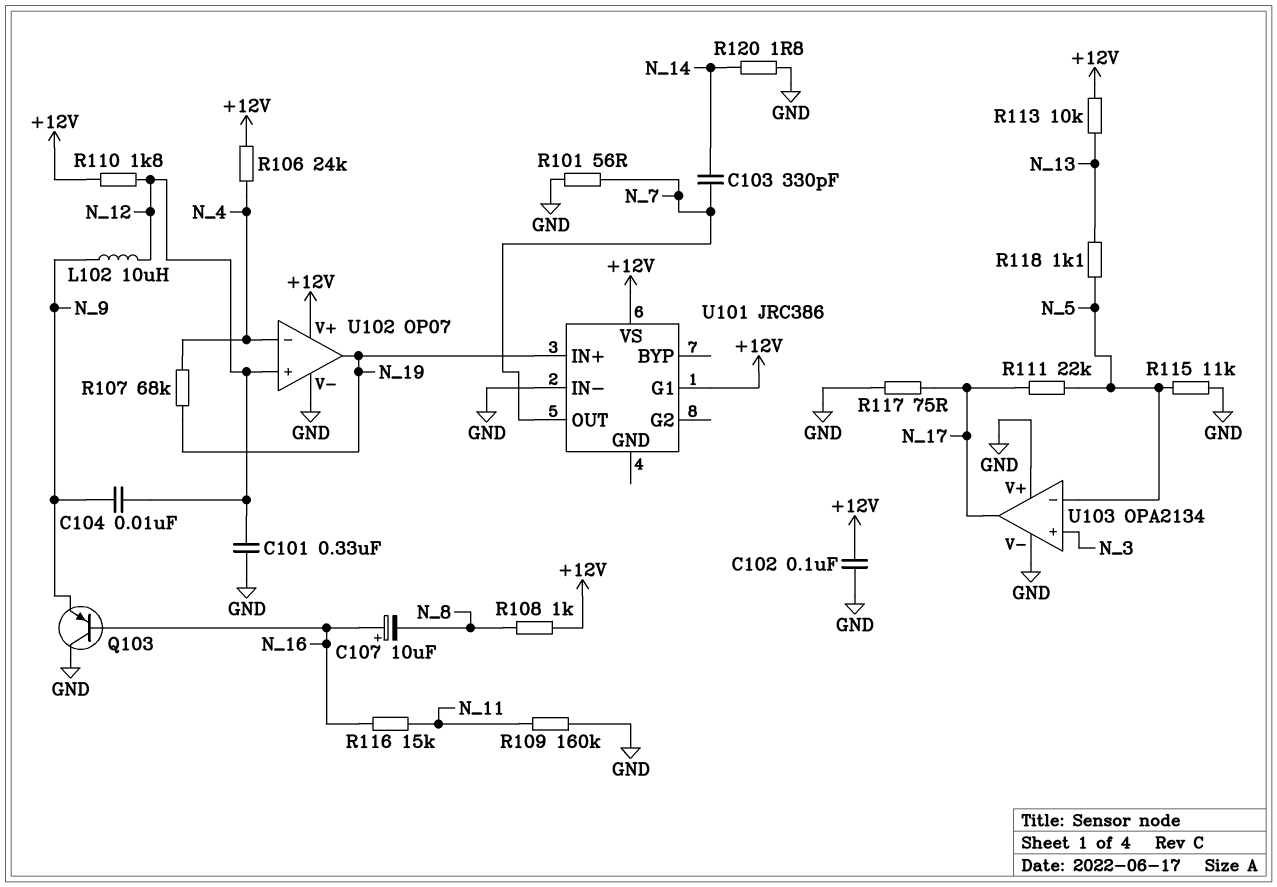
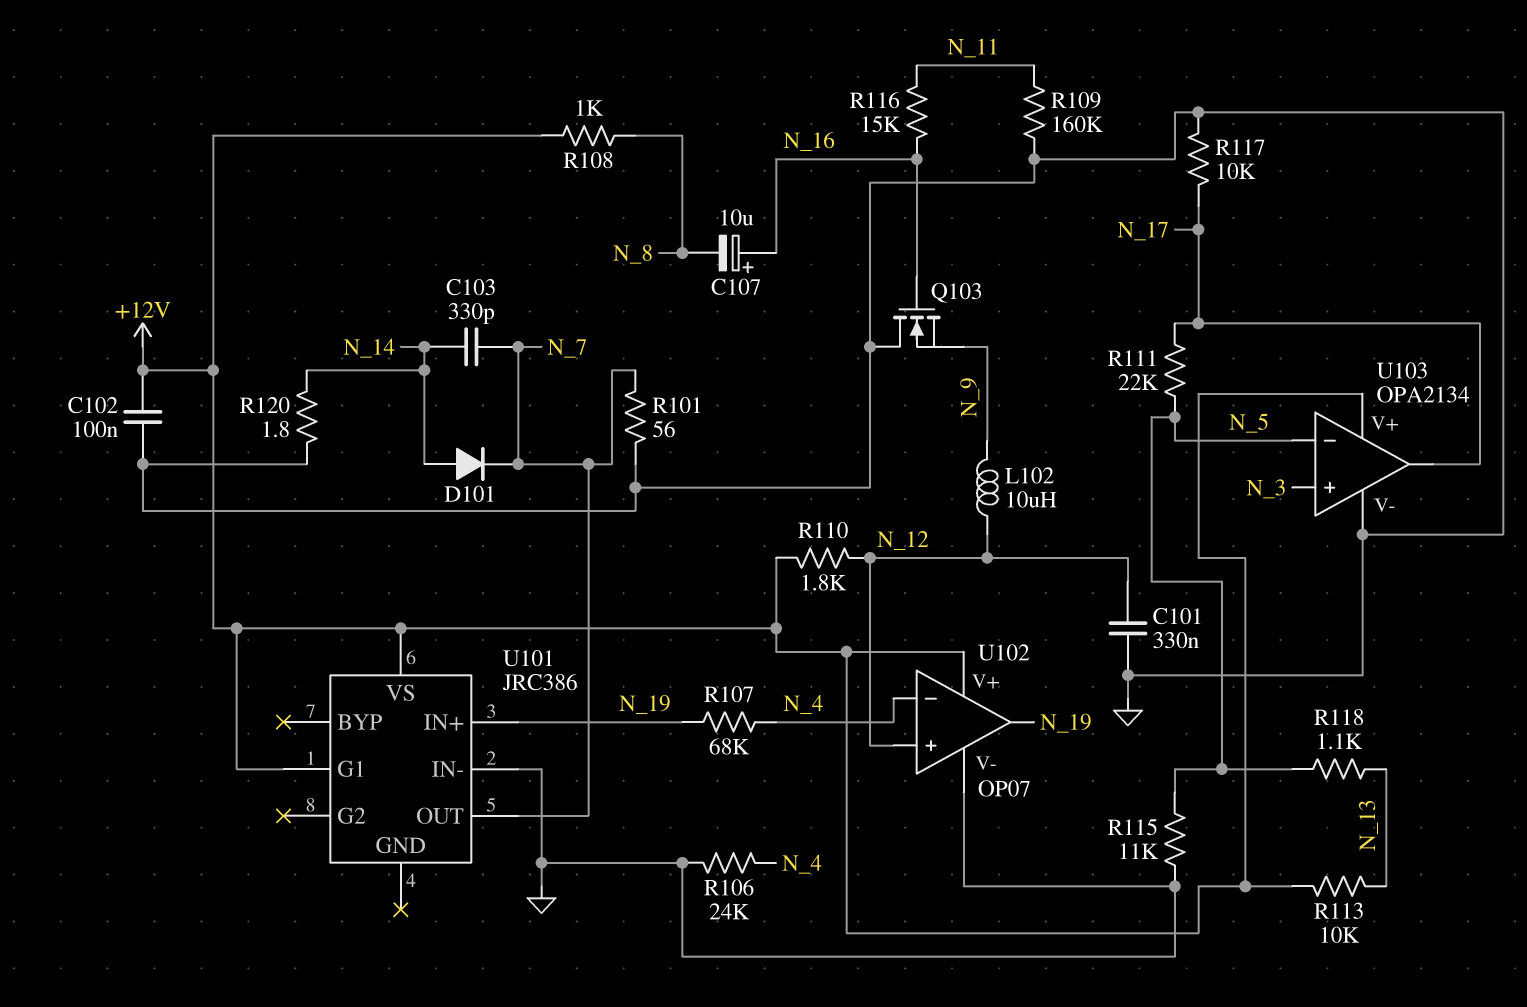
C104: 10nF (N_9, N_12) -> none
D101: none -> diode (A N_14, K N_7)
Q103: PNP (B N_16, C GND, E N_9) -> NMOS (G N_16, D GND, S N_9)
R106: 24k (+12V, N_4) -> 24k (GND, N_4)
R117: 75 (GND, N_17) -> 10k (GND, N_17)
U103 pin V+: GND -> +12V

